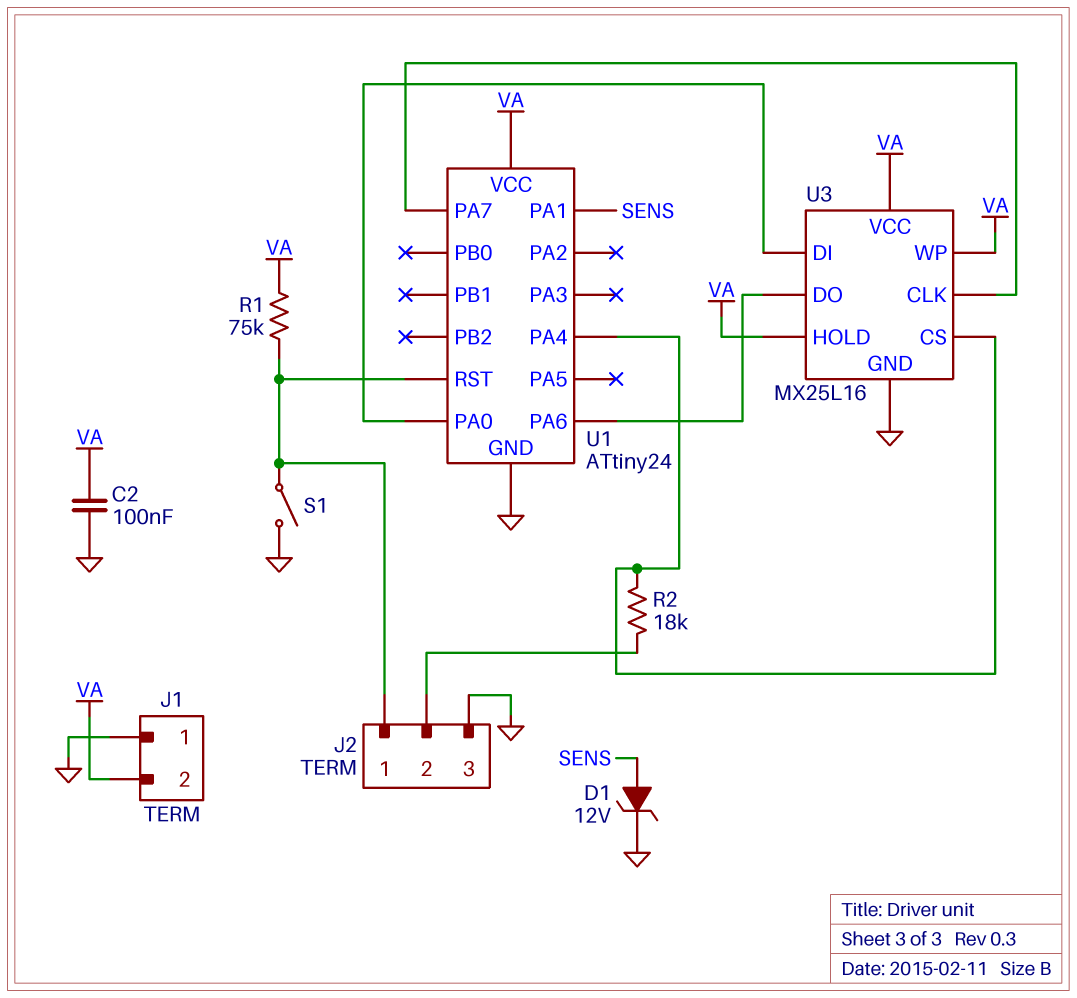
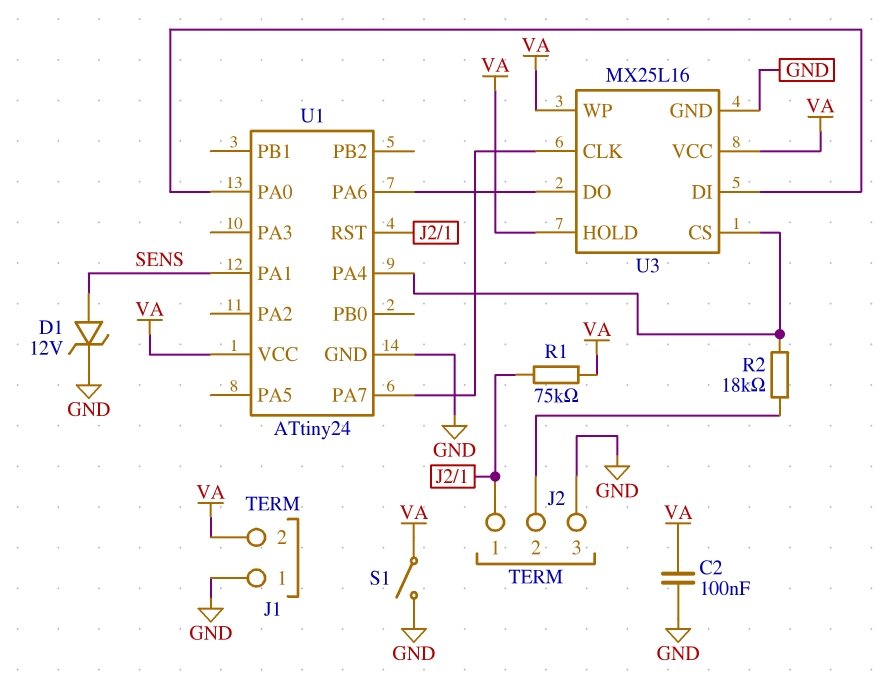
S1: switch (GND, J2/1) -> switch (GND, VA)

